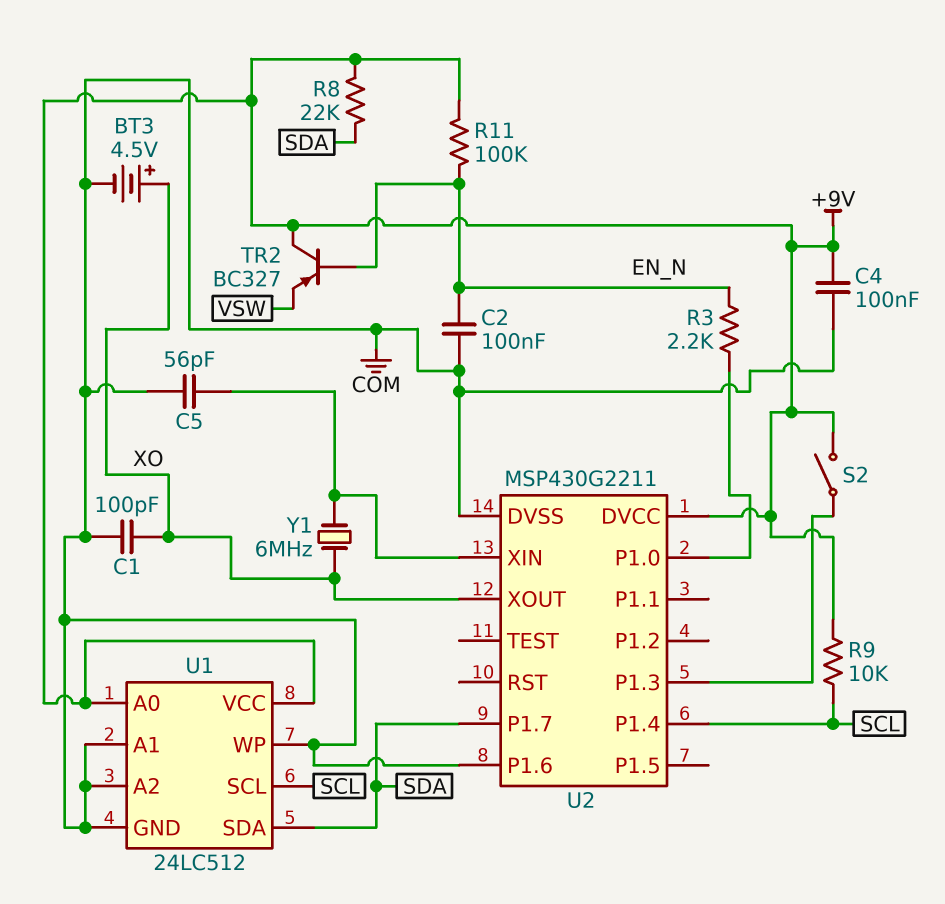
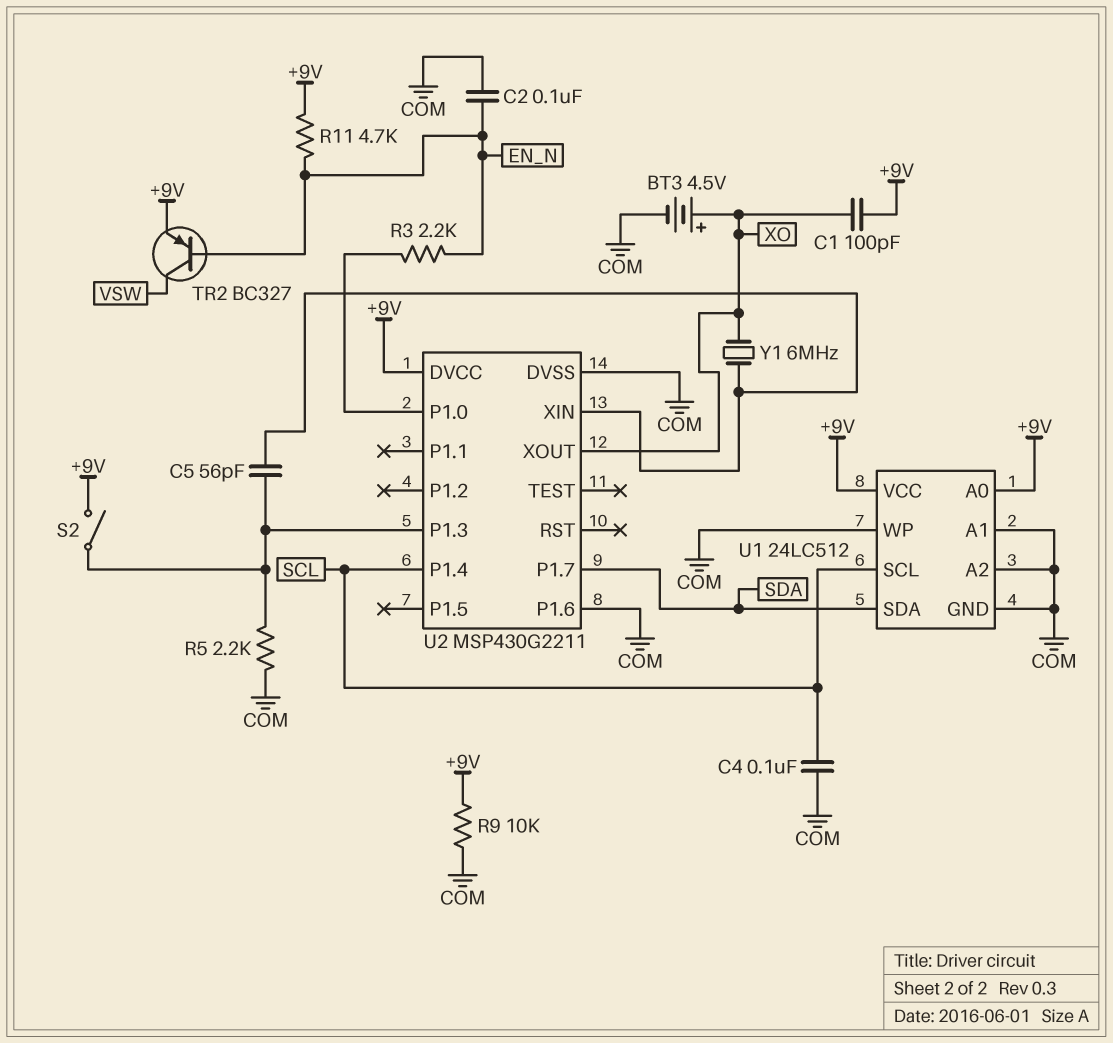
C1: 100pF (COM, XO) -> 100pF (+9V, XO)
C4: 100nF (+9V, COM) -> 100nF (COM, SCL)
C5: 56pF (COM, U2/XIN) -> 56pF (U2/P1.3, U2/XIN)
R5: none -> 2.2k (COM, U2/P1.3)
R8: 22k (+9V, SDA) -> none
R9: 10k (+9V, SCL) -> 10k (+9V, COM)
R11: 100k (+9V, EN_N) -> 4.7k (+9V, EN_N)
TR2: PNP BC327 (B EN_N, C +9V, E VSW) -> PNP BC327 (B EN_N, C VSW, E +9V)

